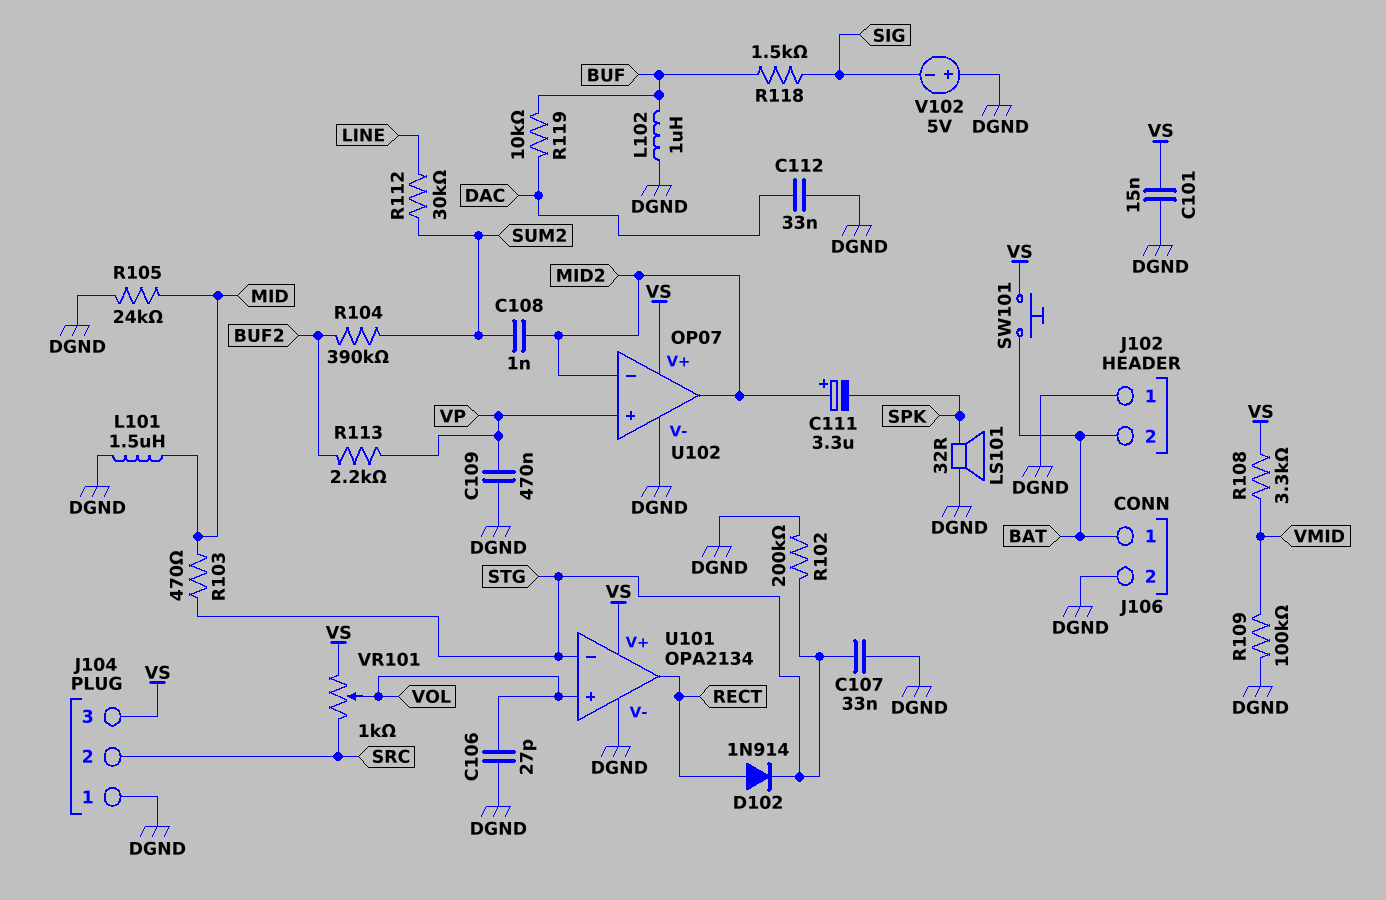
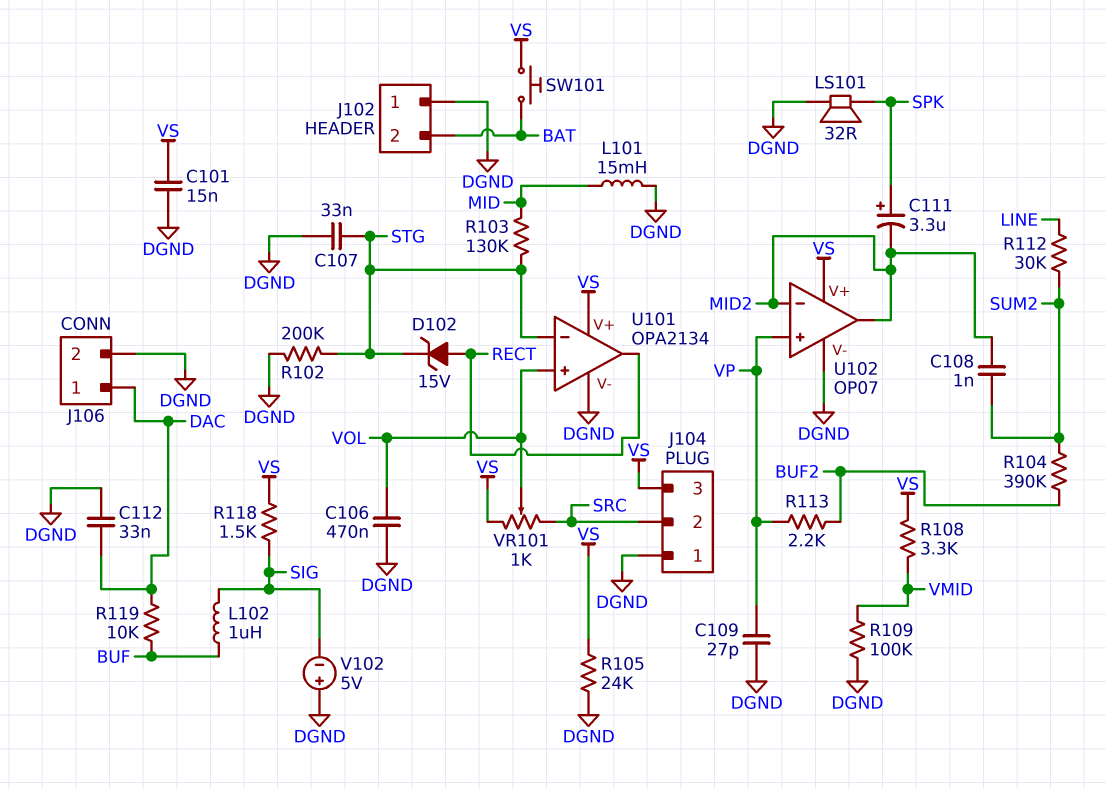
C106: 27pF (DGND, VOL) -> 470nF (DGND, VOL)
C109: 470nF (DGND, VP) -> 27pF (DGND, VP)
C111: 3.3uF (plus MID2, minus SPK) -> 3.3uF (plus SPK, minus MID2)
D102: diode 1N914 (A RECT, K STG) -> zener 15V (A RECT, K STG)
J106 pin 1: BAT -> DAC
L101: 1.5uH (DGND, MID) -> 15mH (DGND, MID)
L102: 1uH (BUF, DGND) -> 1uH (BUF, SIG)
R103: 470 (MID, STG) -> 130k (MID, STG)
R105: 24k (DGND, MID) -> 24k (DGND, VS)
R118: 1.5k (BUF, SIG) -> 1.5k (SIG, VS)

